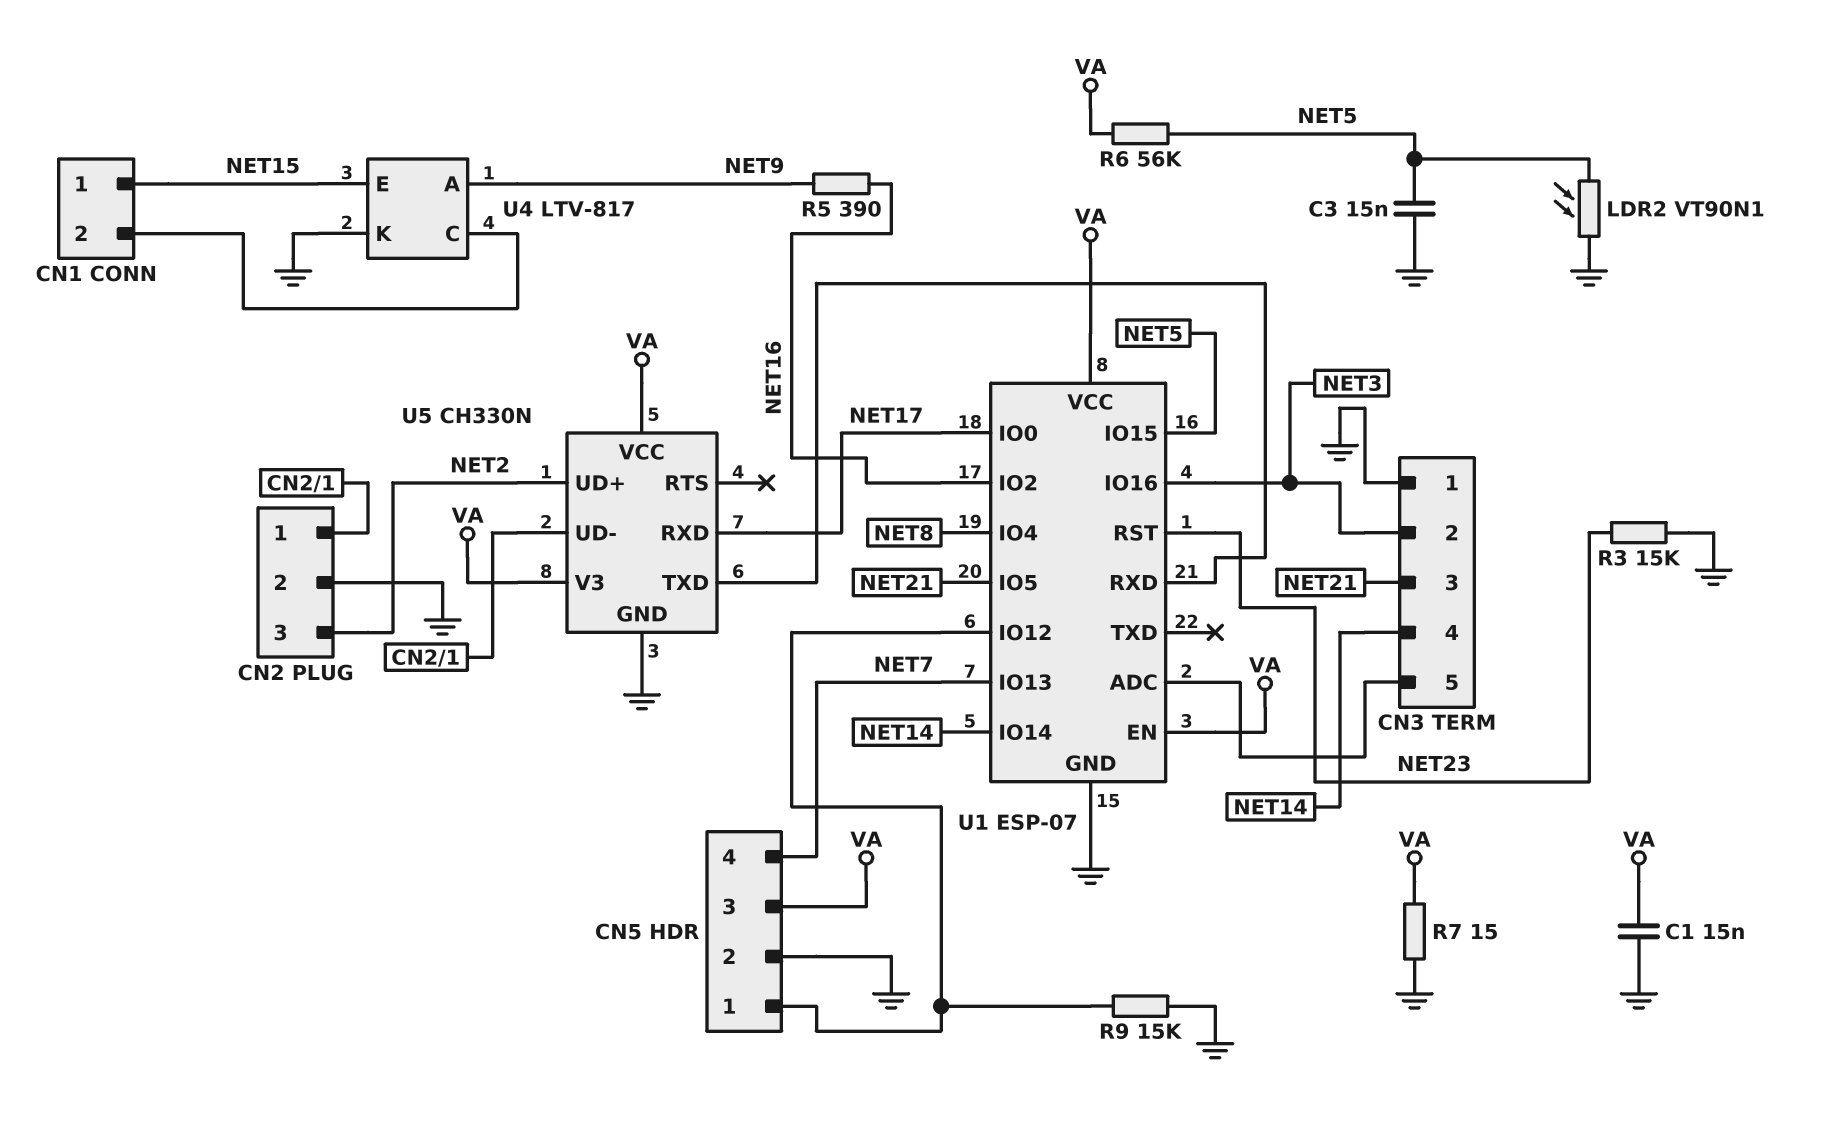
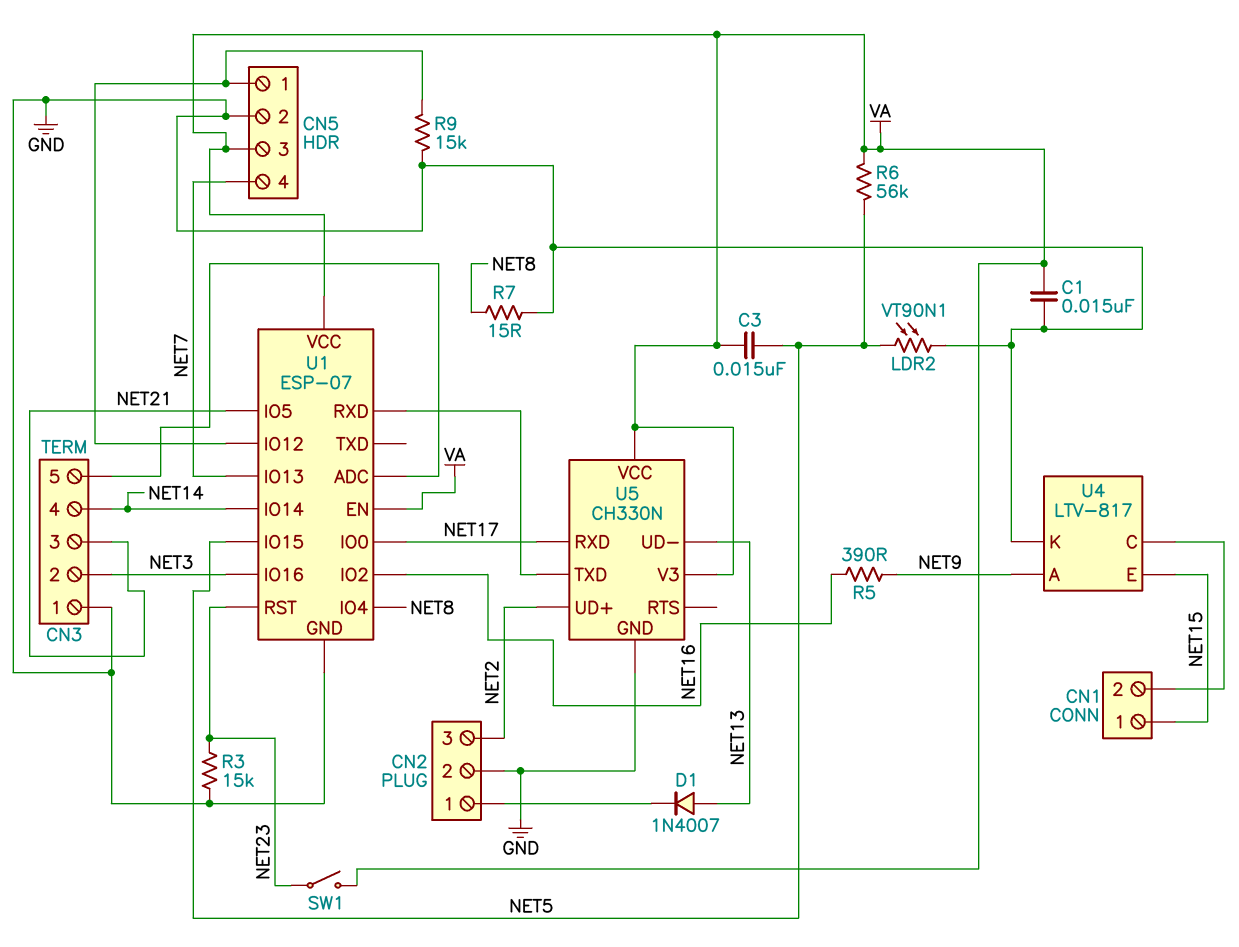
C3: 15nF (GND, NET5) -> 15nF (NET5, VA)
D1: none -> diode 1N4007 (A NET13, K CN2/1)
R7: 15 (GND, VA) -> 15 (GND, NET8)
SW1: none -> switch (NET23, VA)
U5 pin UD-: CN2/1 -> NET13

